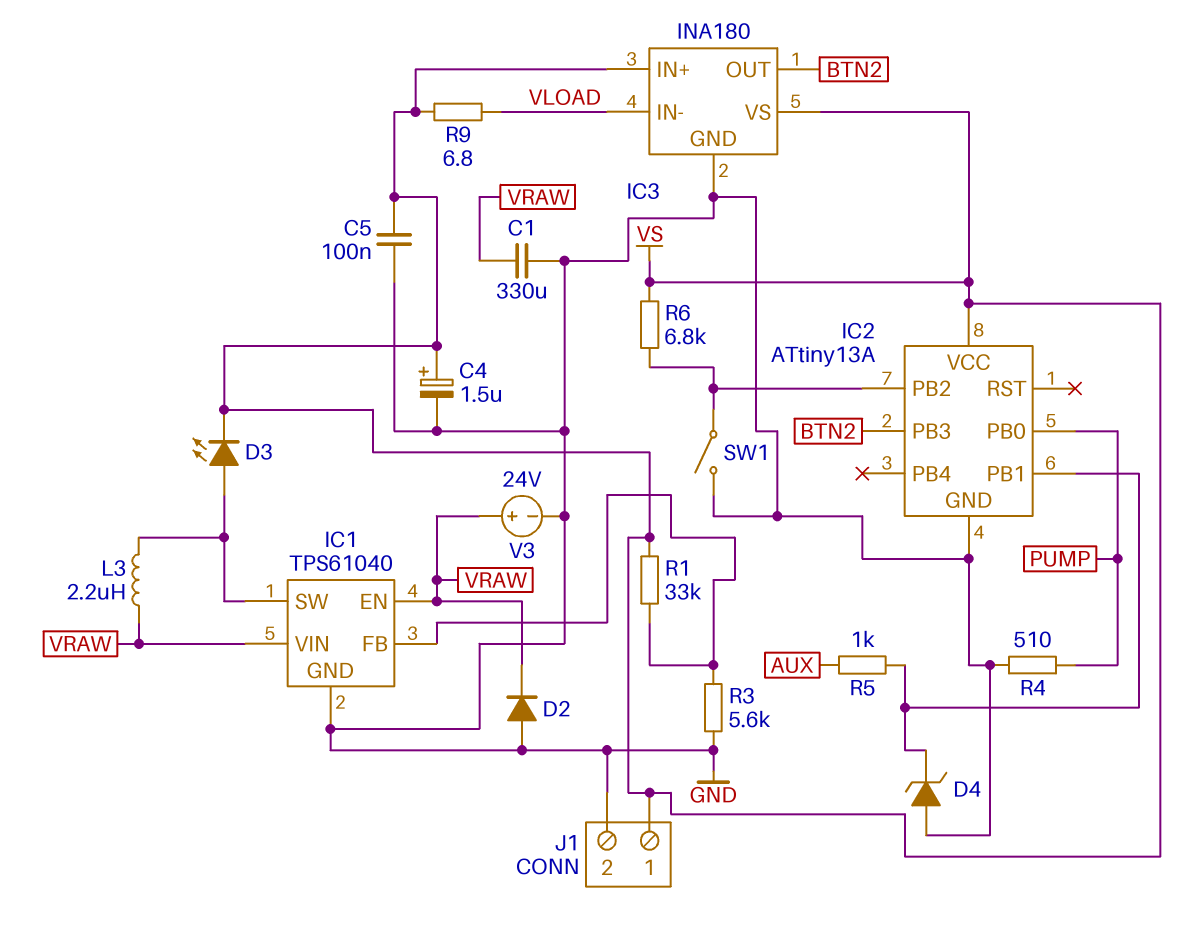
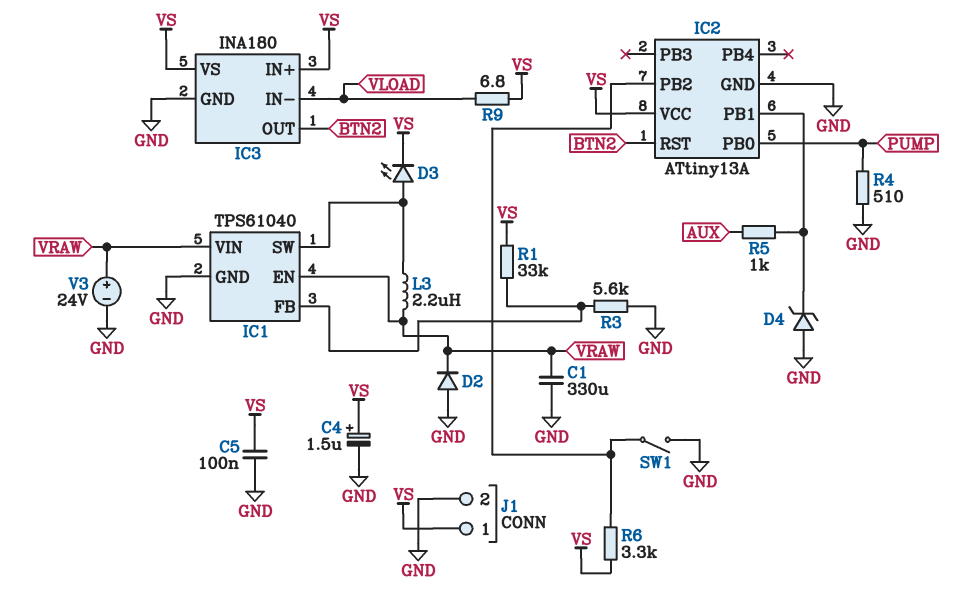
IC2 pin PB3: BTN2 -> none
IC2 pin RST: none -> BTN2
R6: 6.8k (IC2/PB2, VS) -> 3.3k (IC2/PB2, VS)

